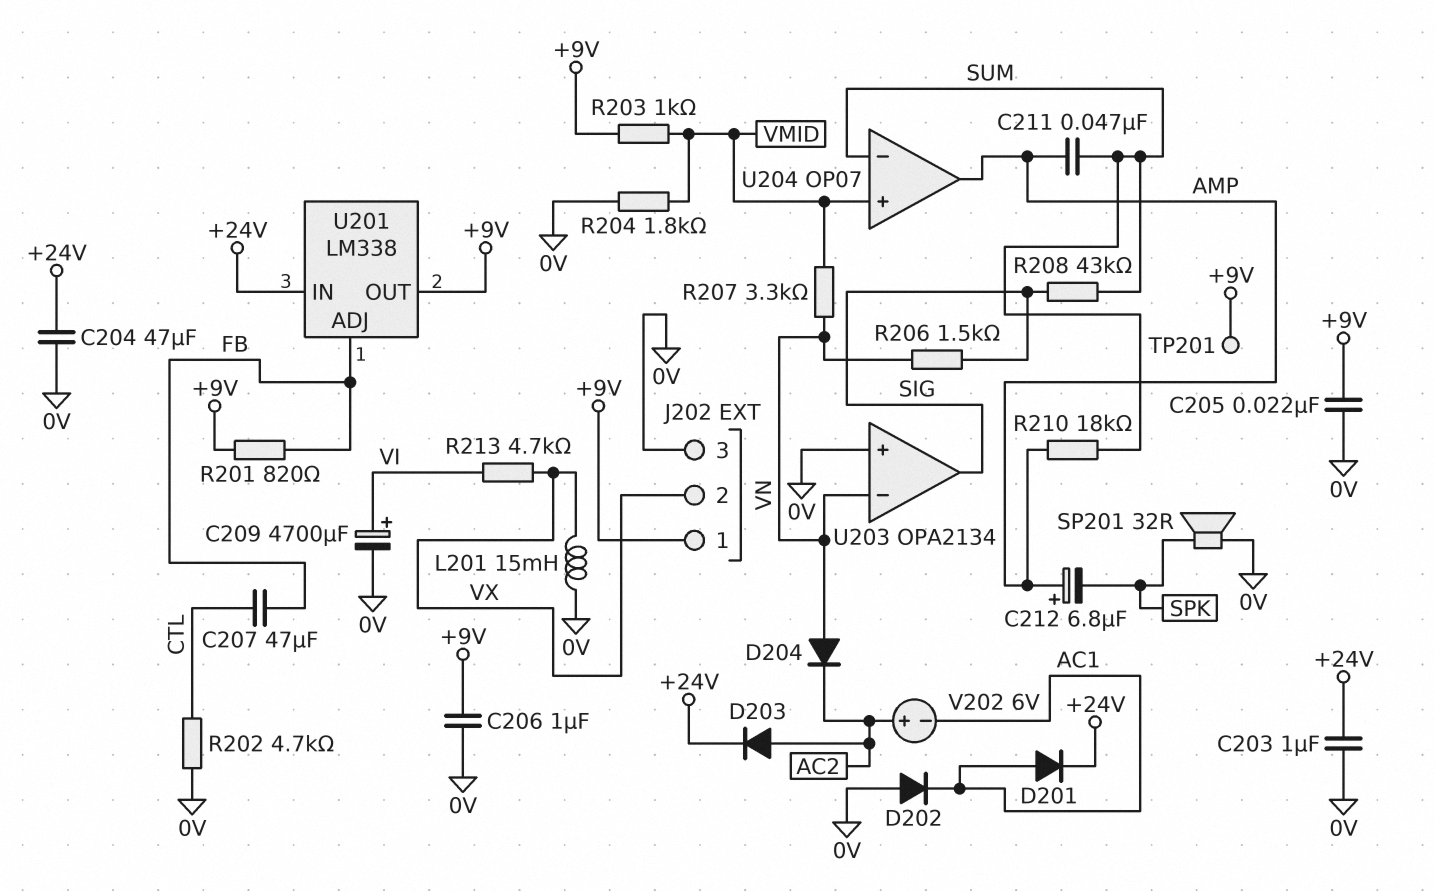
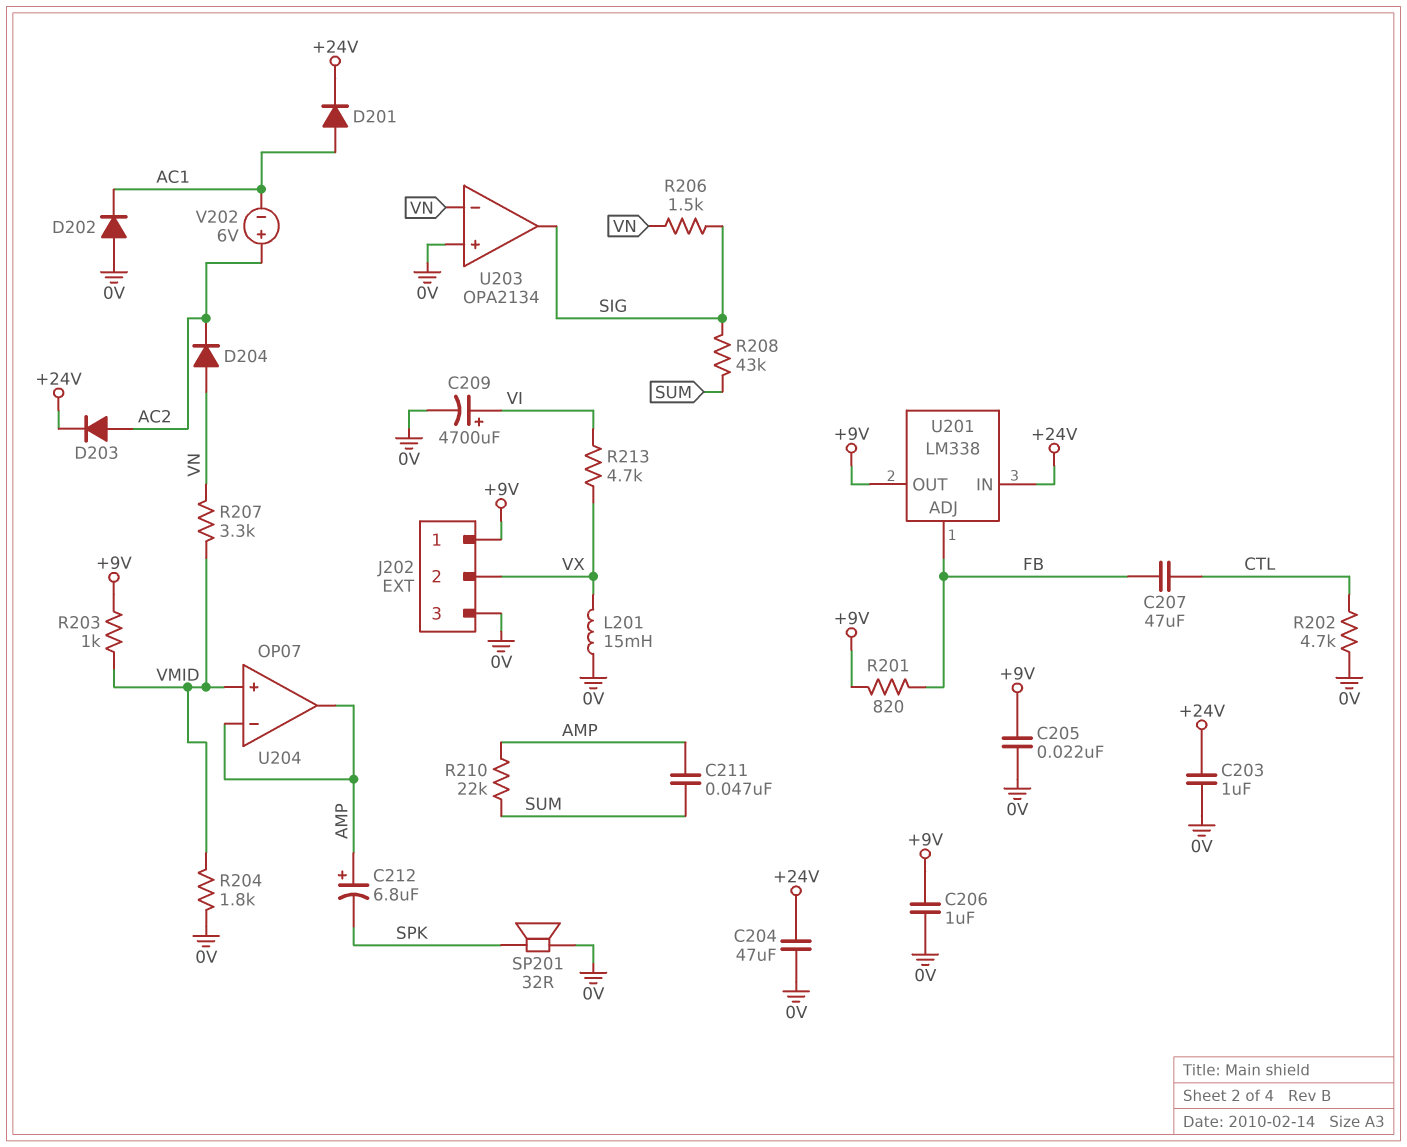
R210: 18k (AMP, SUM) -> 22k (AMP, SUM)
TP201: test point (+9V) -> none
U204 pin in-: SUM -> AMP

